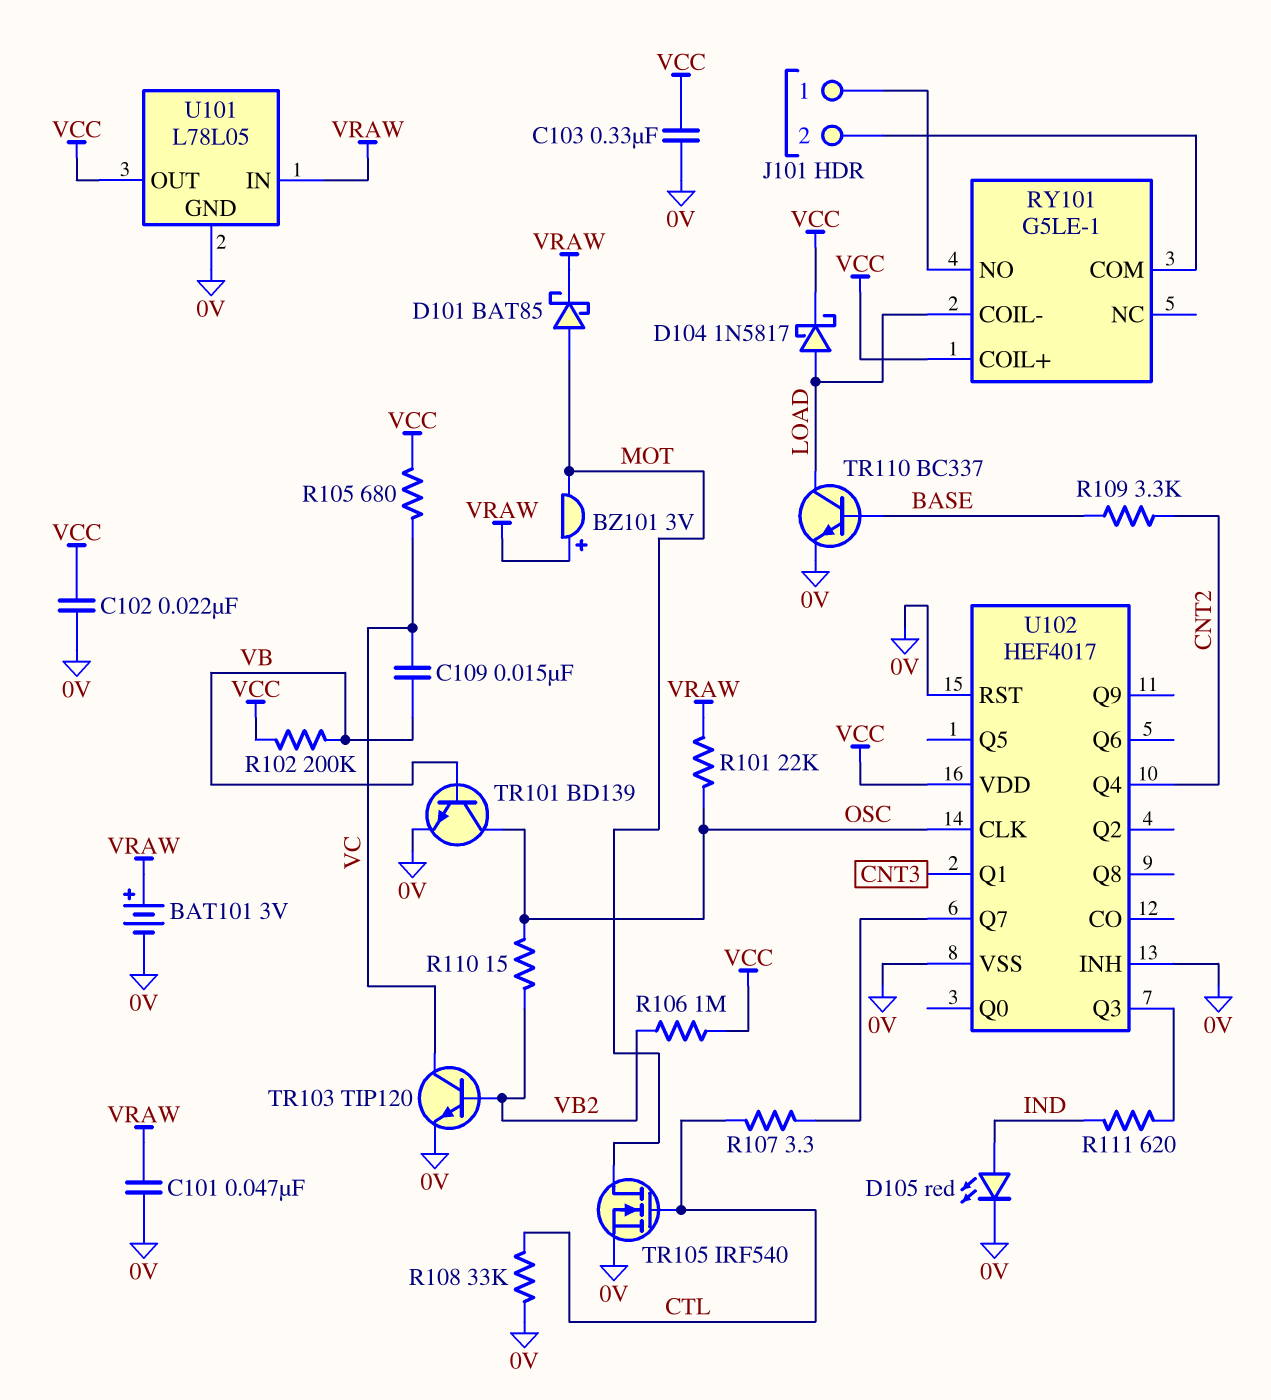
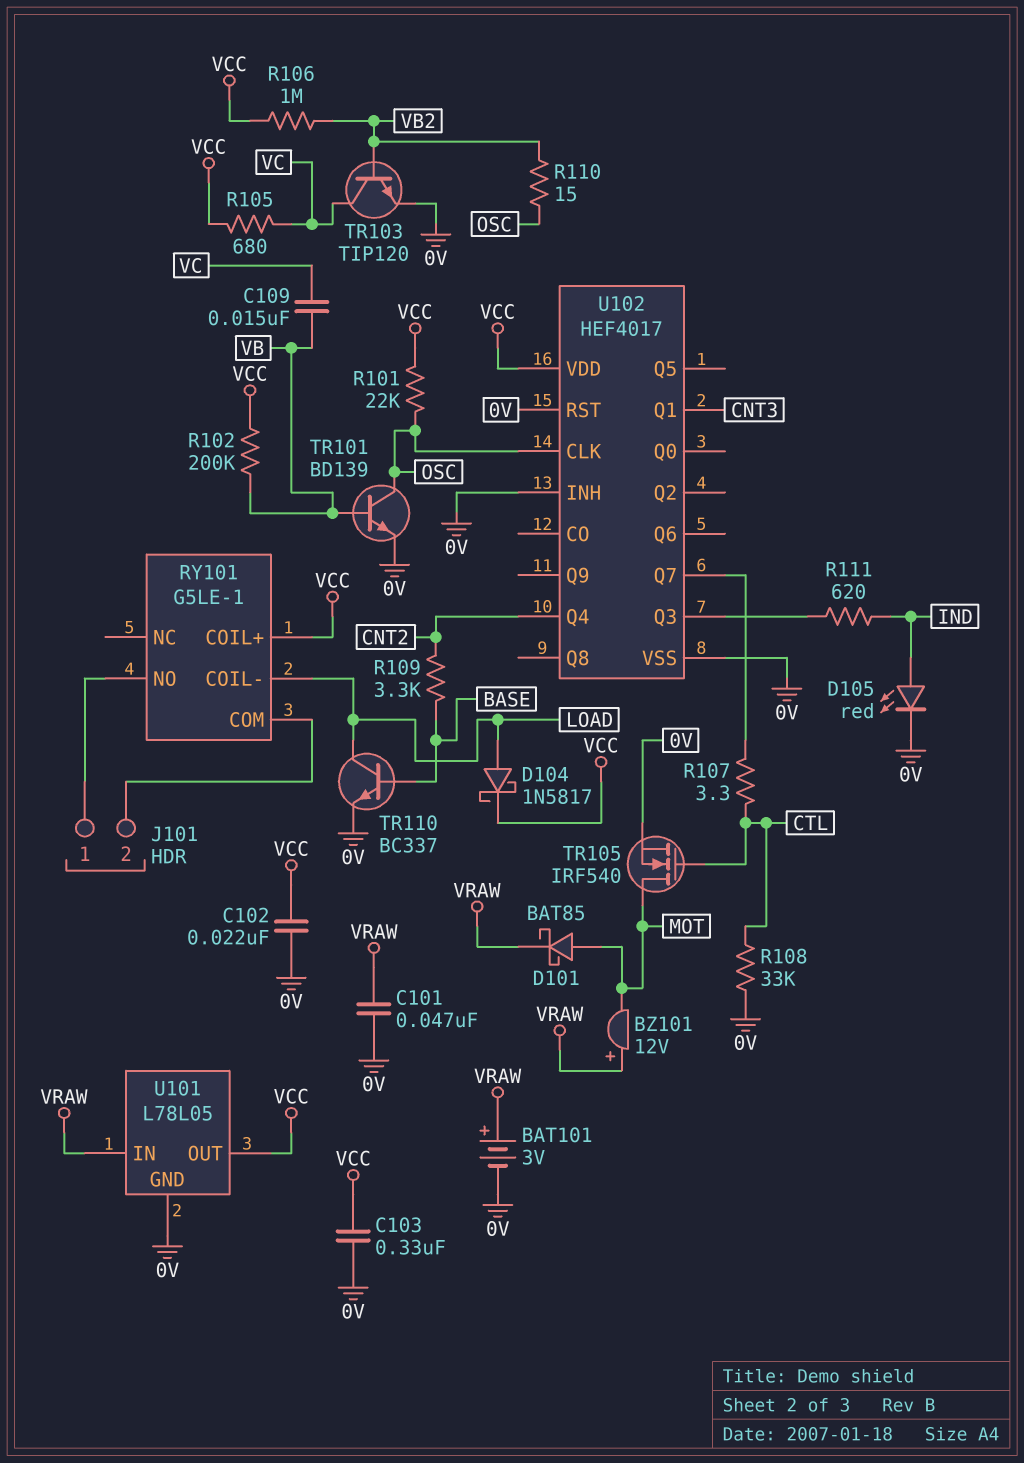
BZ101: buzzer 3V (plus VRAW, minus MOT) -> buzzer 12V (plus VRAW, minus MOT)
R101: 22k (OSC, VRAW) -> 22k (OSC, VCC)

